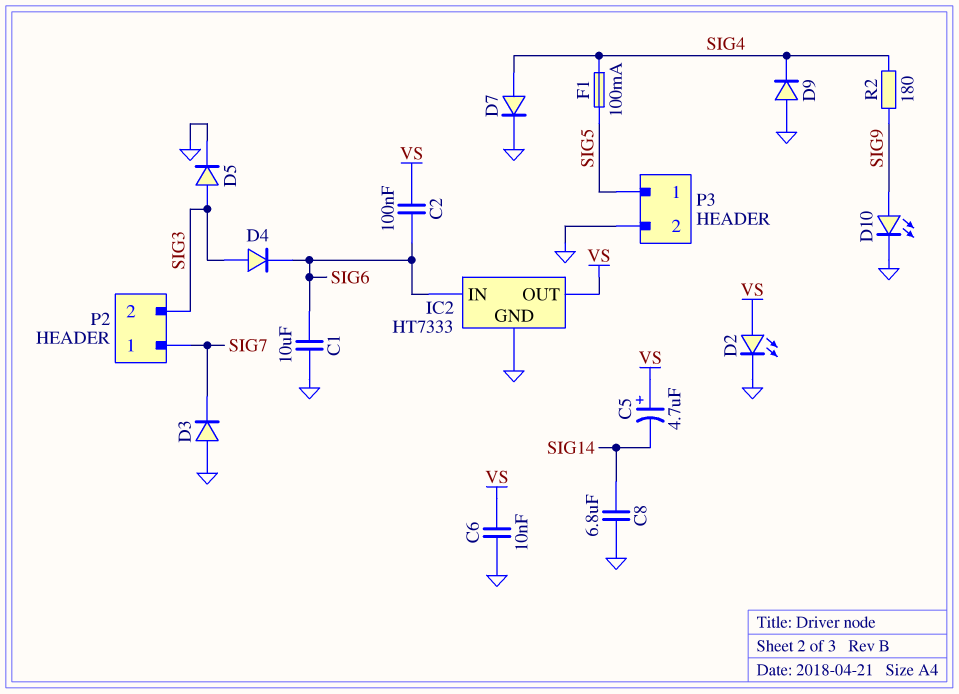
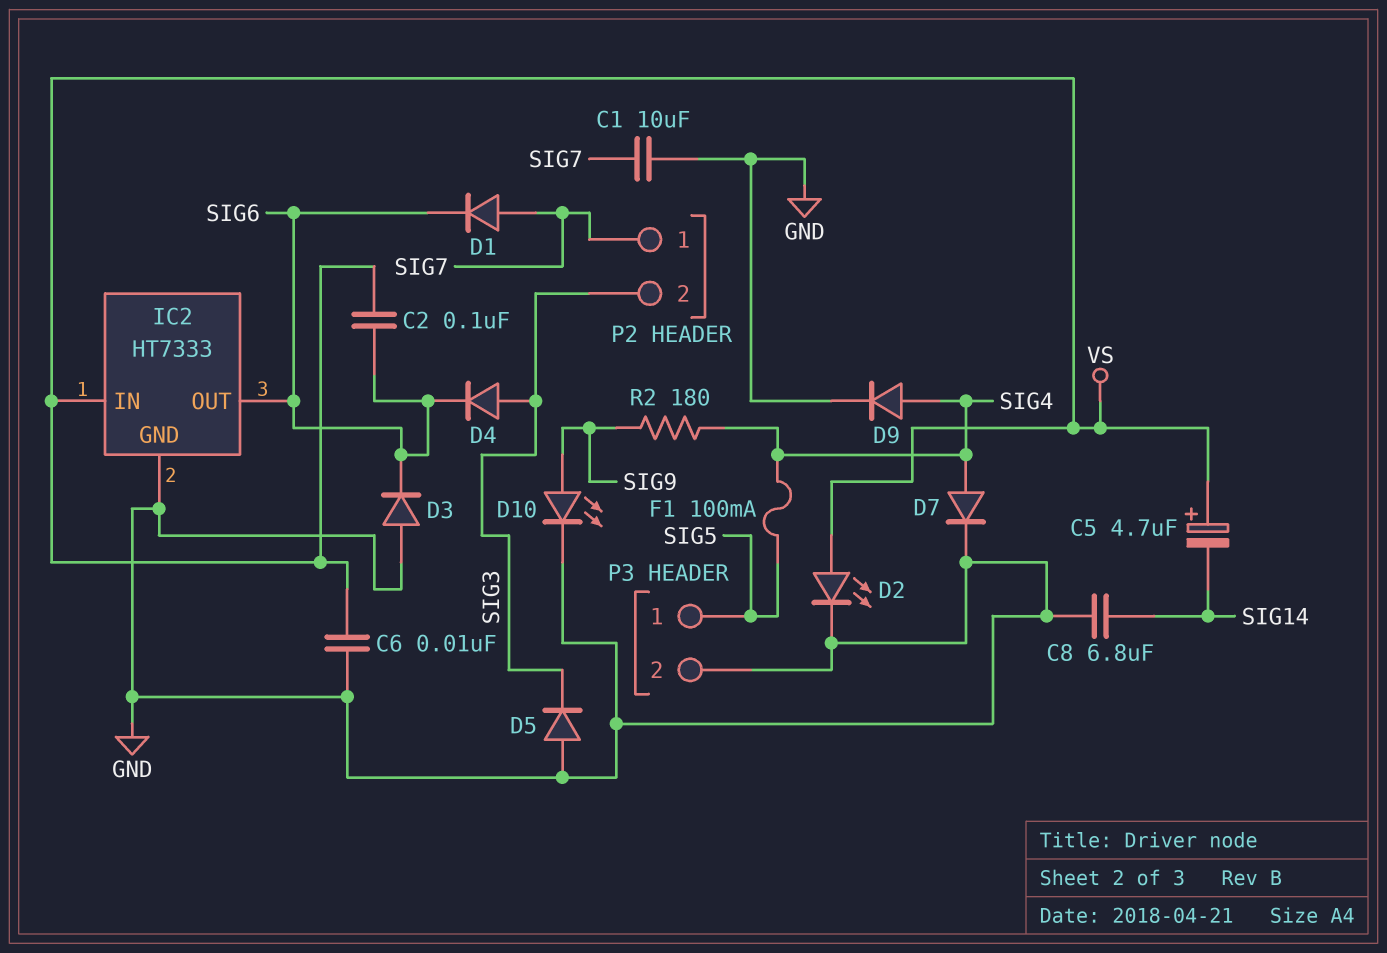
C1: 10uF (GND, SIG6) -> 10uF (GND, SIG7)
D1: none -> diode (A SIG7, K SIG6)
D3: diode (A GND, K SIG7) -> diode (A GND, K SIG6)
D5: diode (A SIG3, K GND) -> diode (A GND, K SIG3)
D9: diode (A GND, K SIG4) -> diode (A SIG4, K GND)
IC2 pin IN: SIG6 -> VS
IC2 pin OUT: VS -> SIG6

